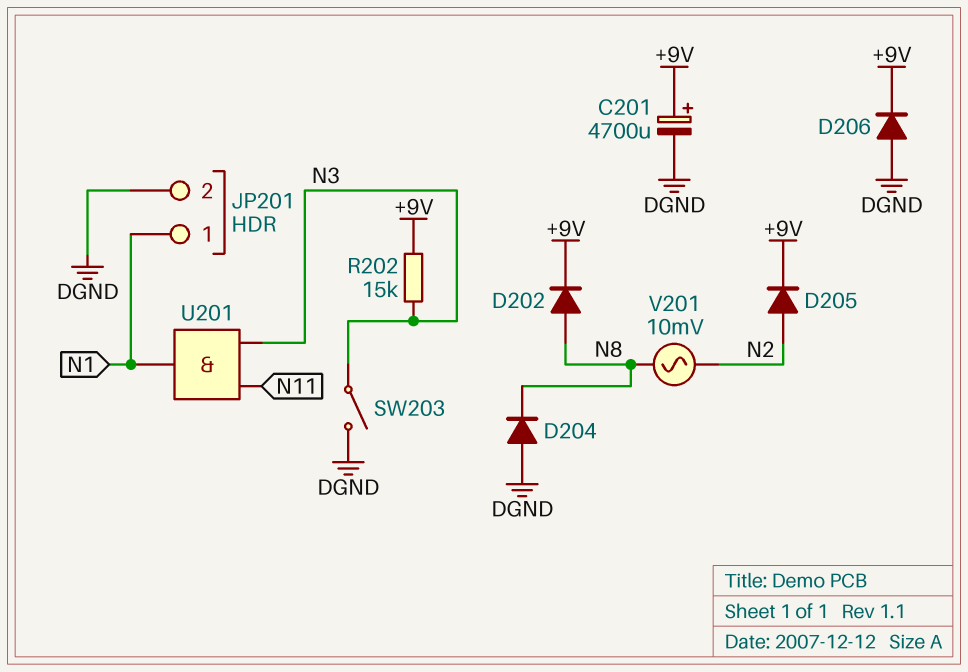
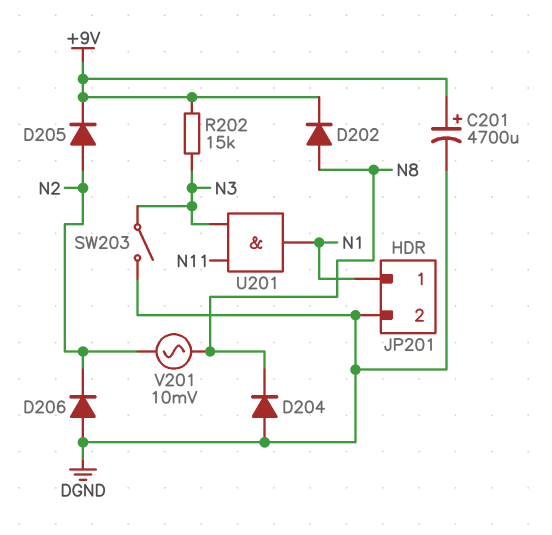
D206: diode (A DGND, K +9V) -> diode (A DGND, K N2)

